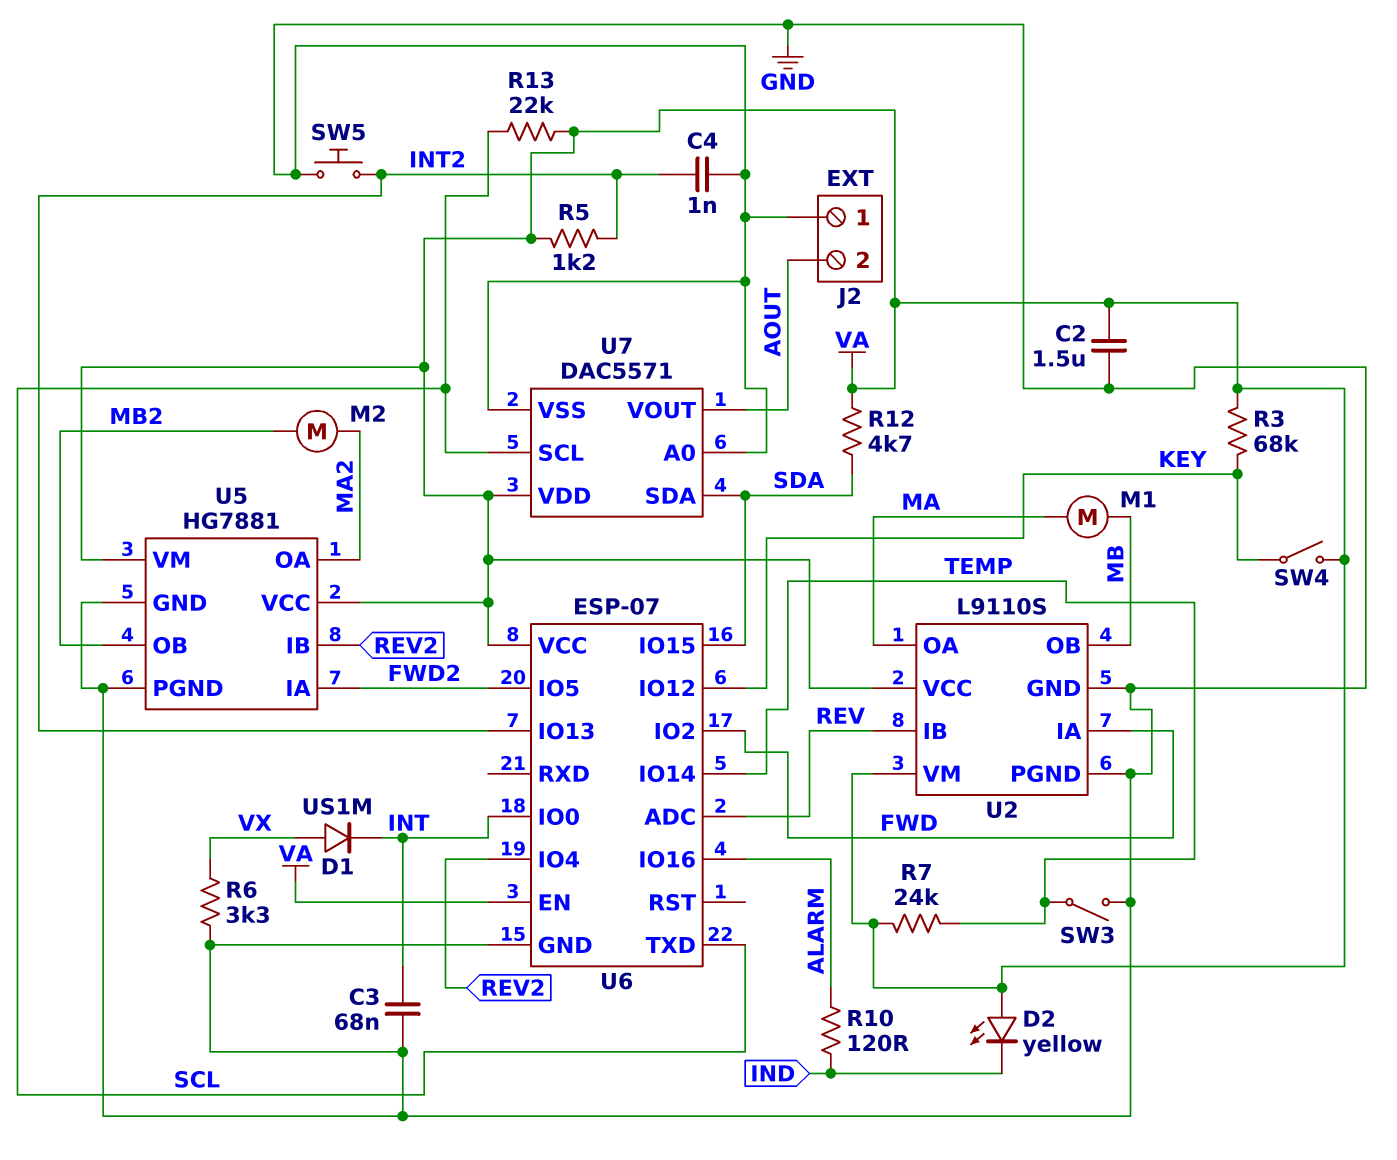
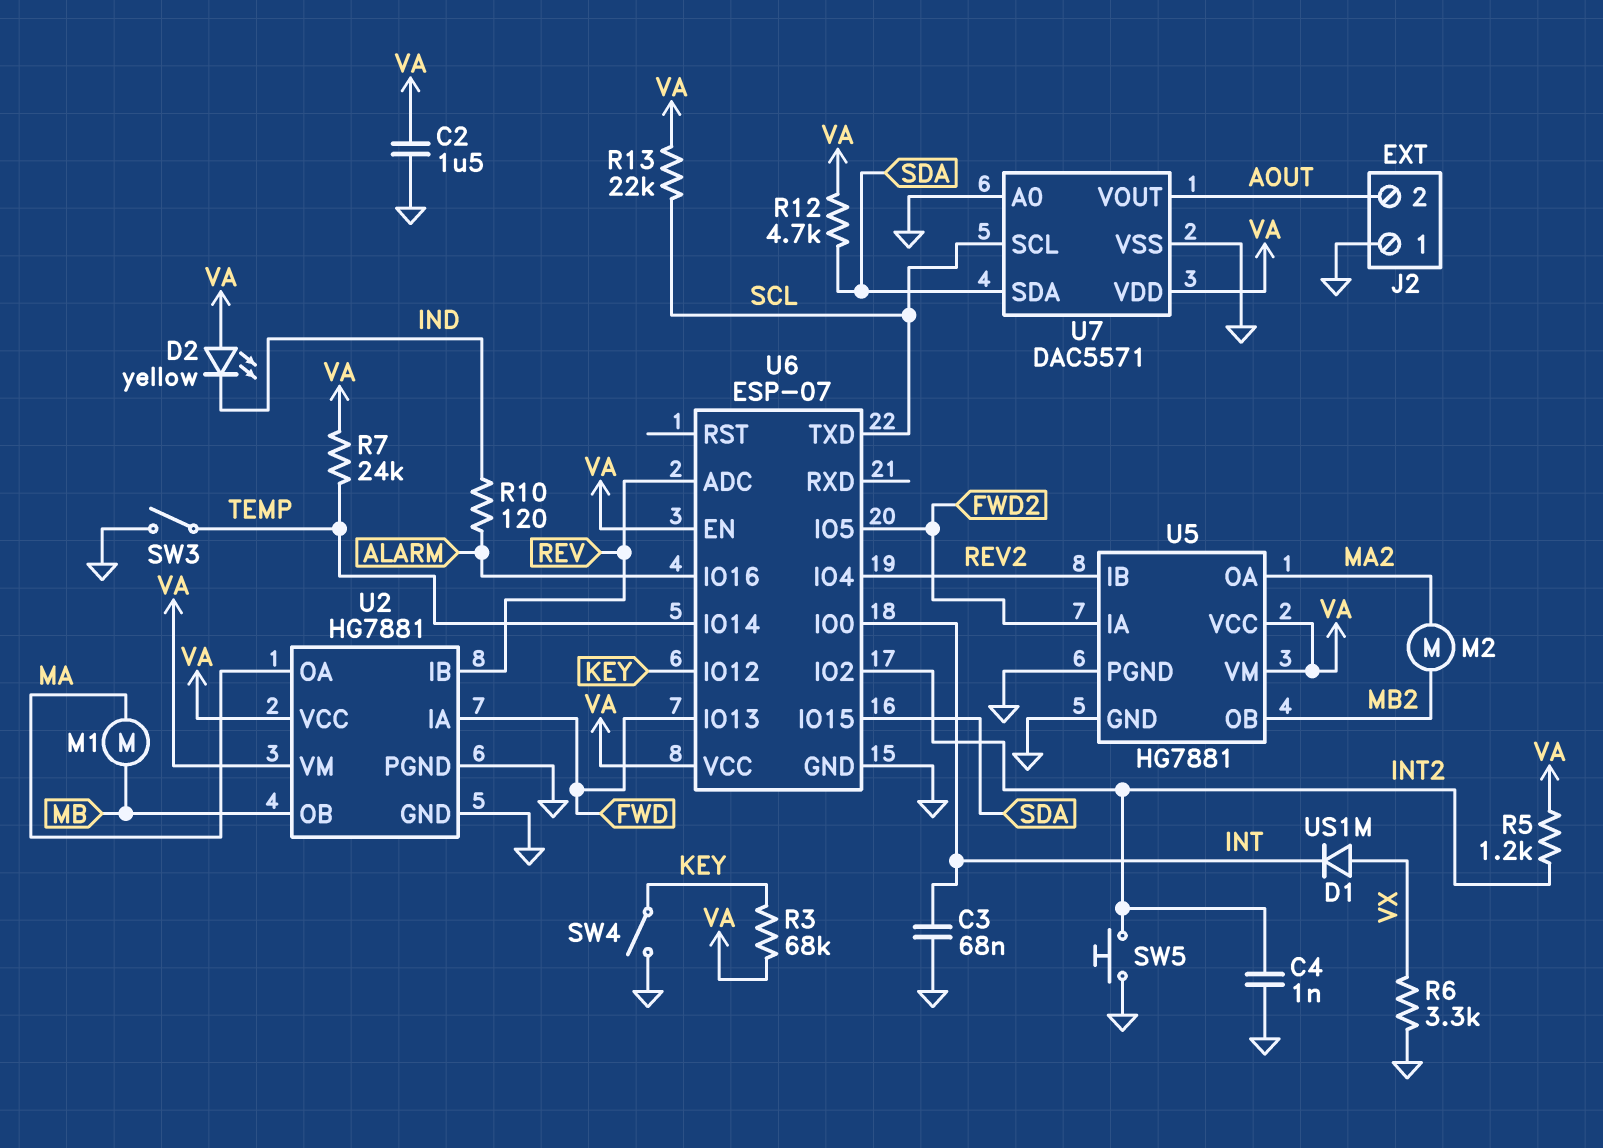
SW4: switch (KEY, VA) -> switch (GND, KEY)
U2: L9110S -> HG7881
U6 pin IO2: FWD -> INT2
U6 pin IO13: INT2 -> FWD

